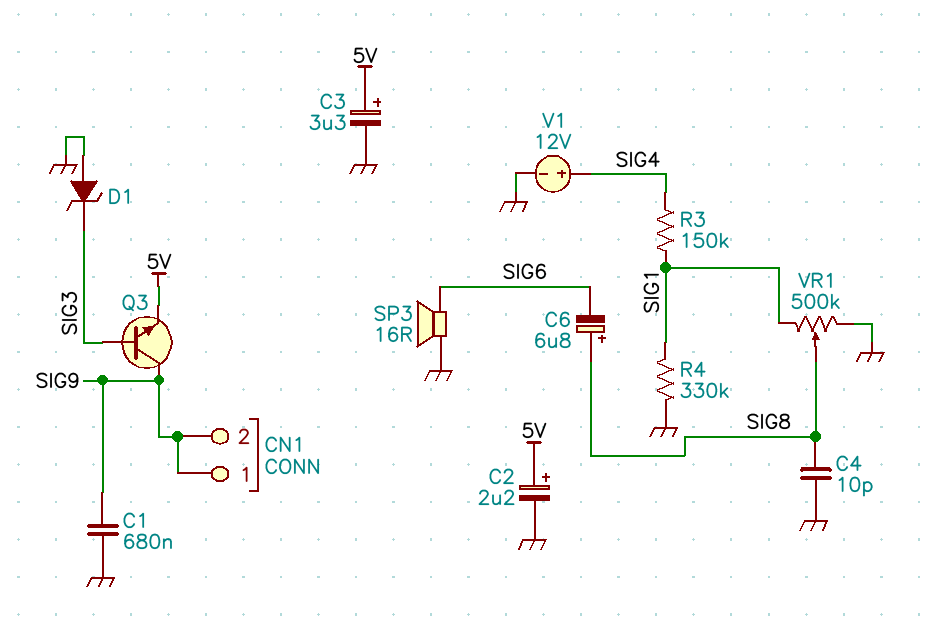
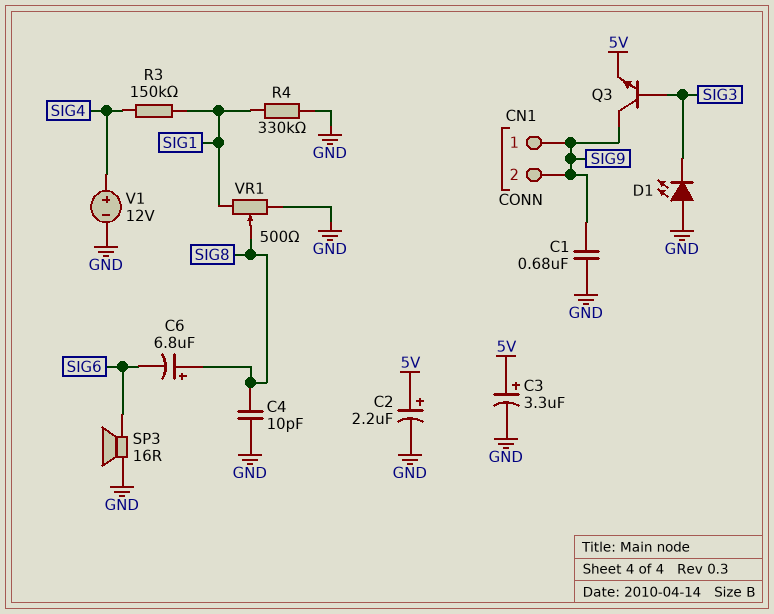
D1: zener (A GND, K SIG3) -> LED (A GND, K SIG3)
VR1: 500k (GND, SIG1, wiper SIG8) -> 500 (GND, SIG1, wiper SIG8)

